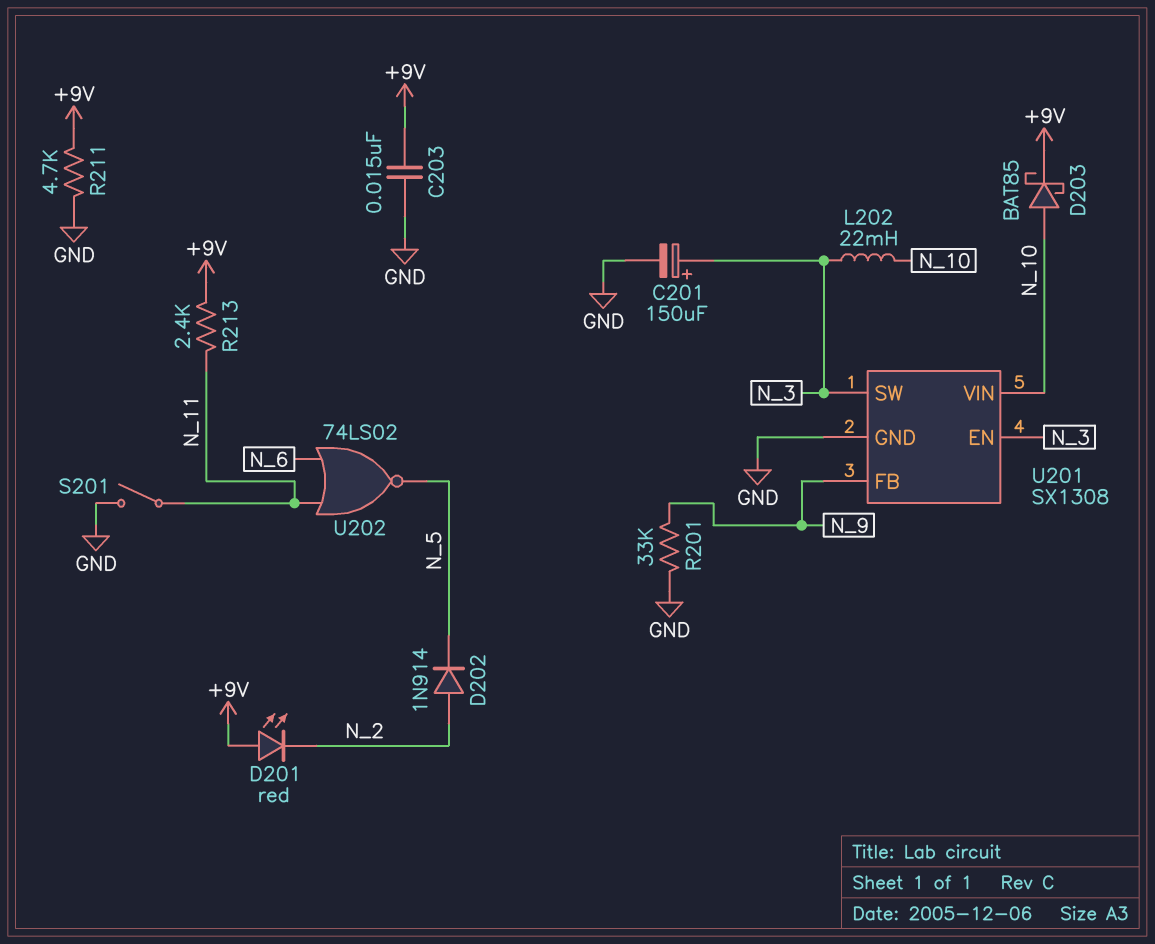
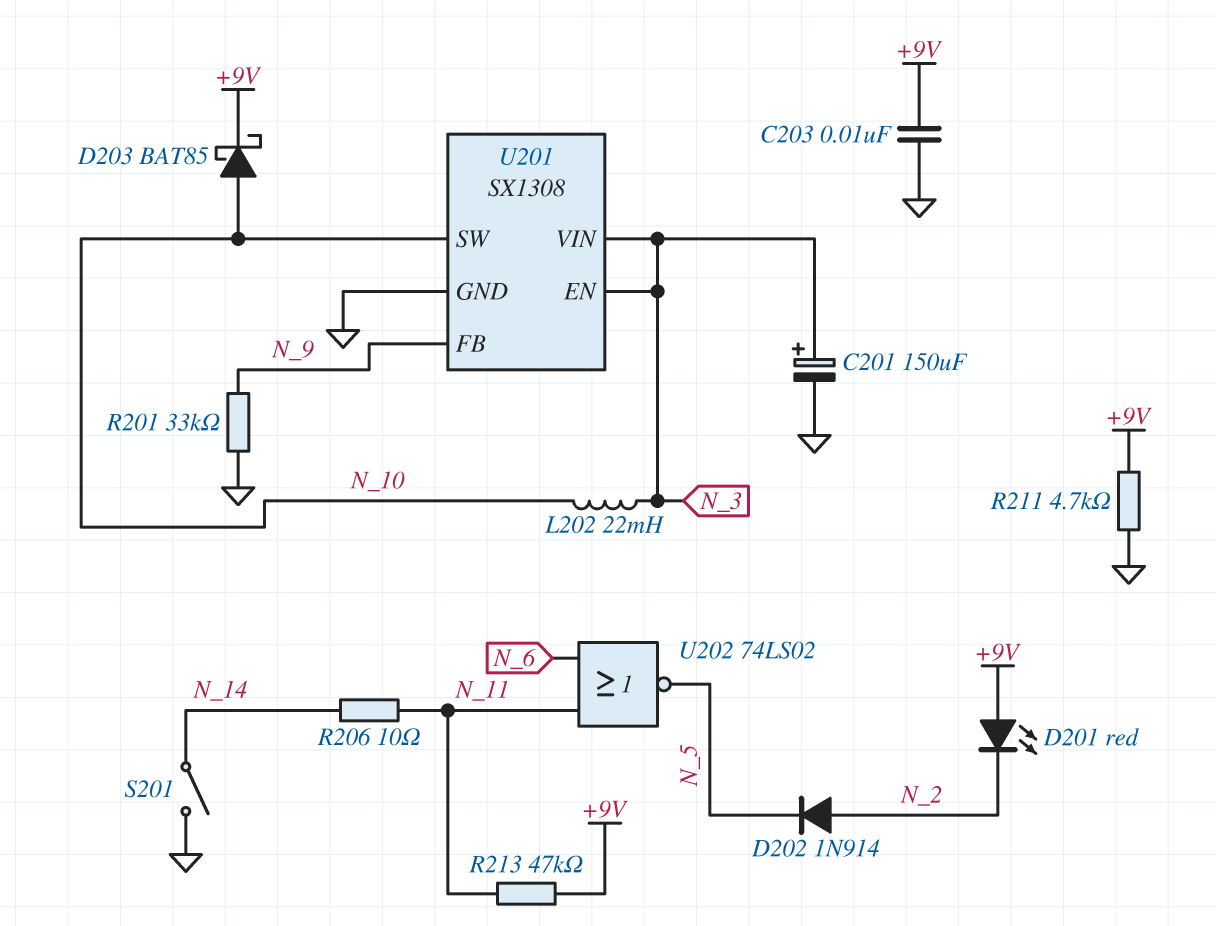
C203: 15nF (+9V, GND) -> 10nF (+9V, GND)
R206: none -> 10 (N_11, N_14)
R213: 2.4k (+9V, N_11) -> 47k (+9V, N_11)
S201: switch (GND, N_11) -> switch (GND, N_14)
U201 pin SW: N_3 -> N_10
U201 pin VIN: N_10 -> N_3

